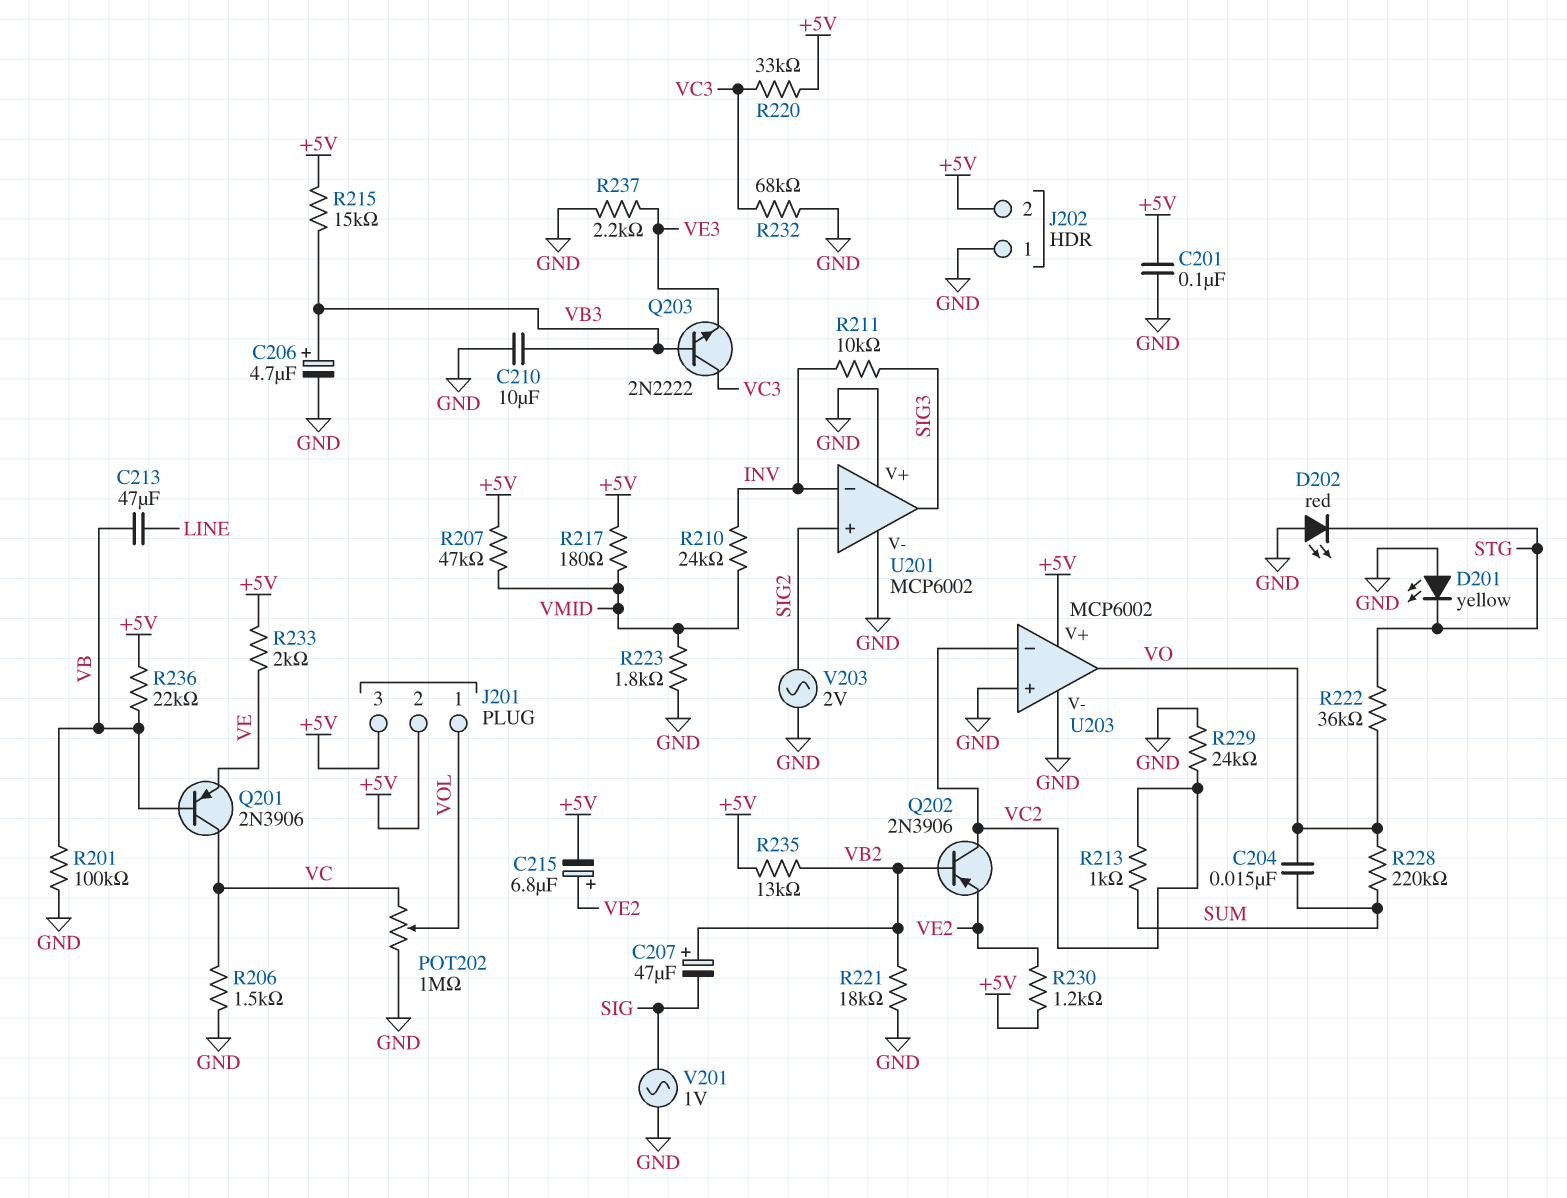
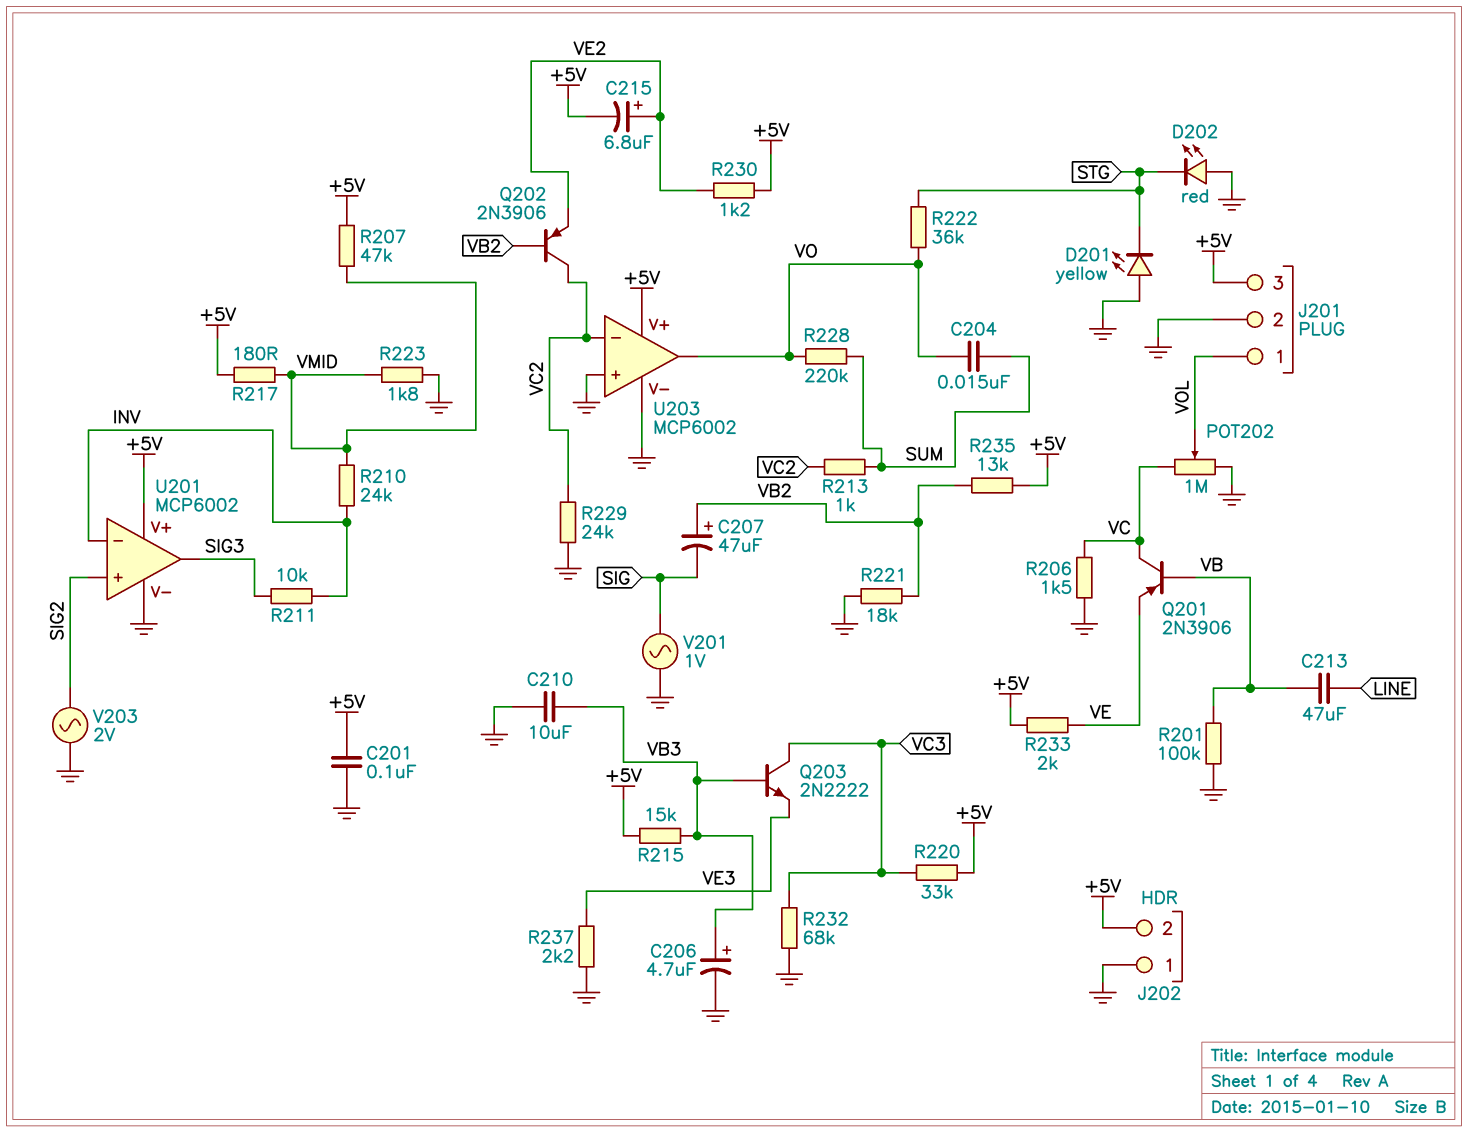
J201 pin 2: +5V -> GND
R236: 22k (+5V, VB) -> none
U201 pin V+: GND -> +5V

